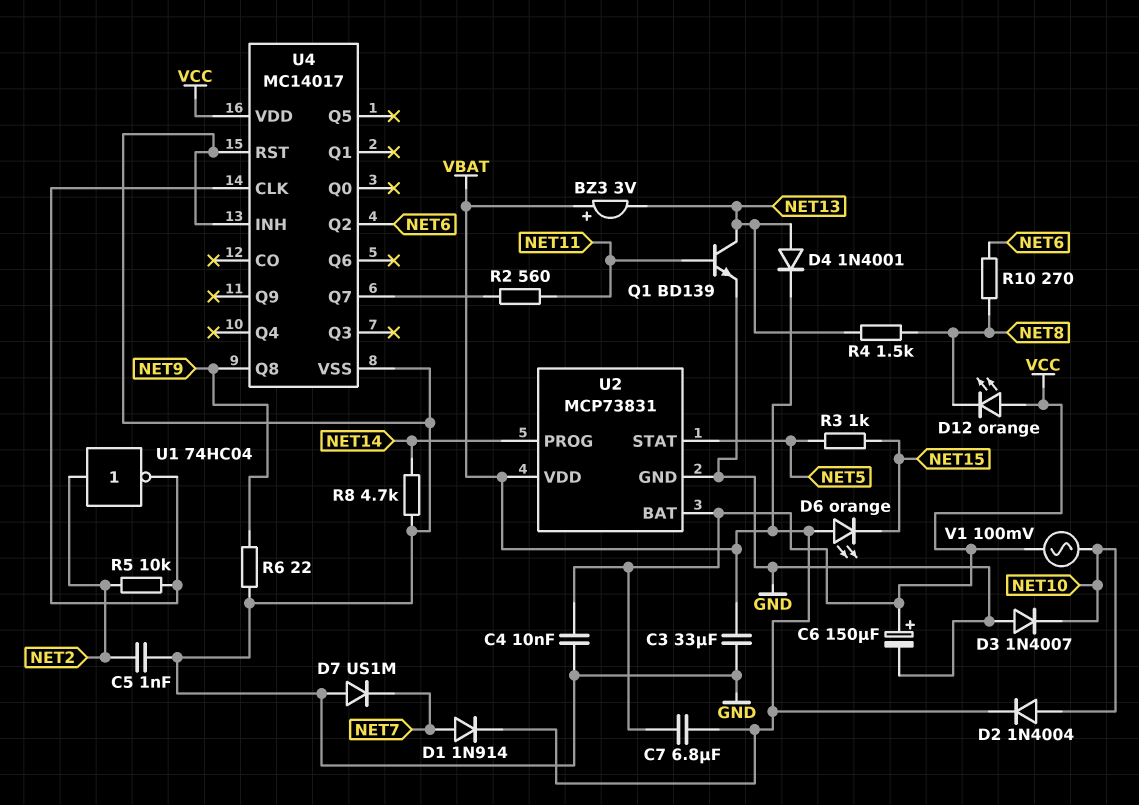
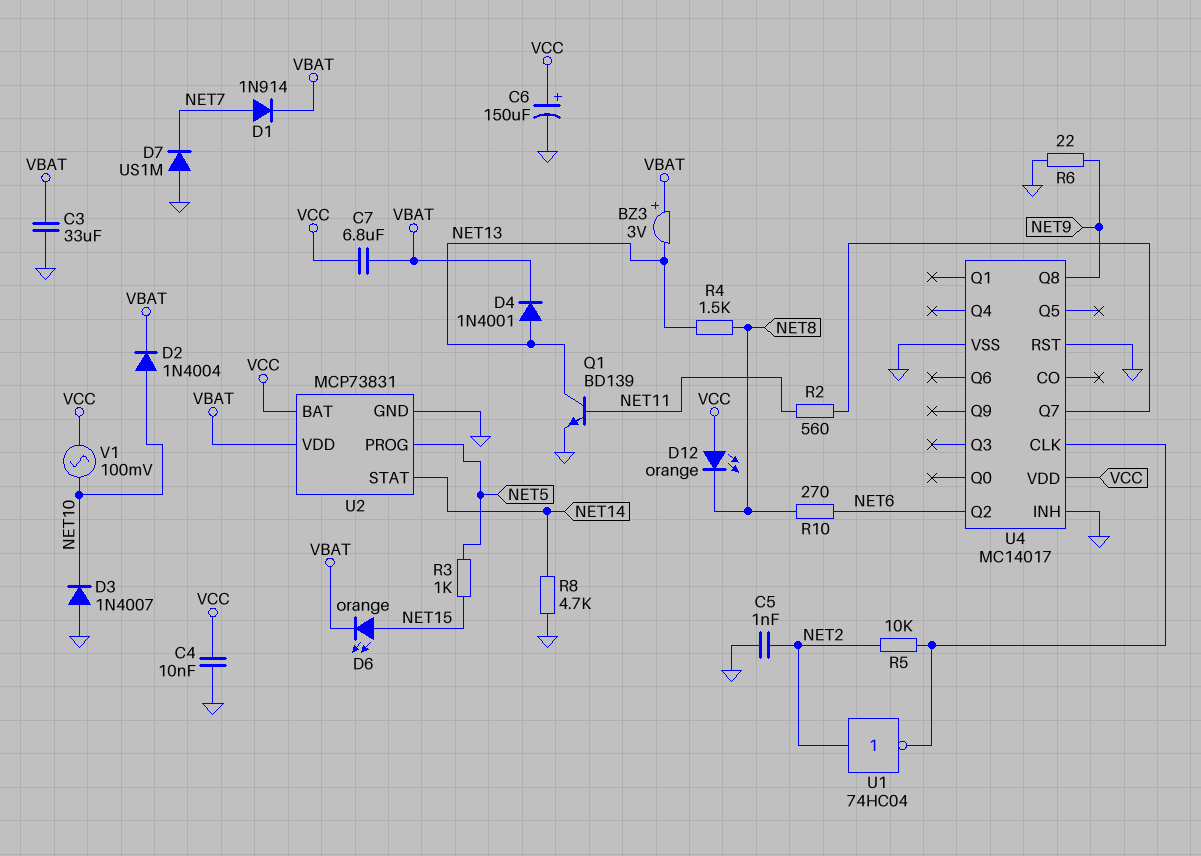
D6: LED orange (A VBAT, K NET15) -> LED orange (A NET15, K VBAT)
U2 pin PROG: NET14 -> NET5
U2 pin STAT: NET5 -> NET14

